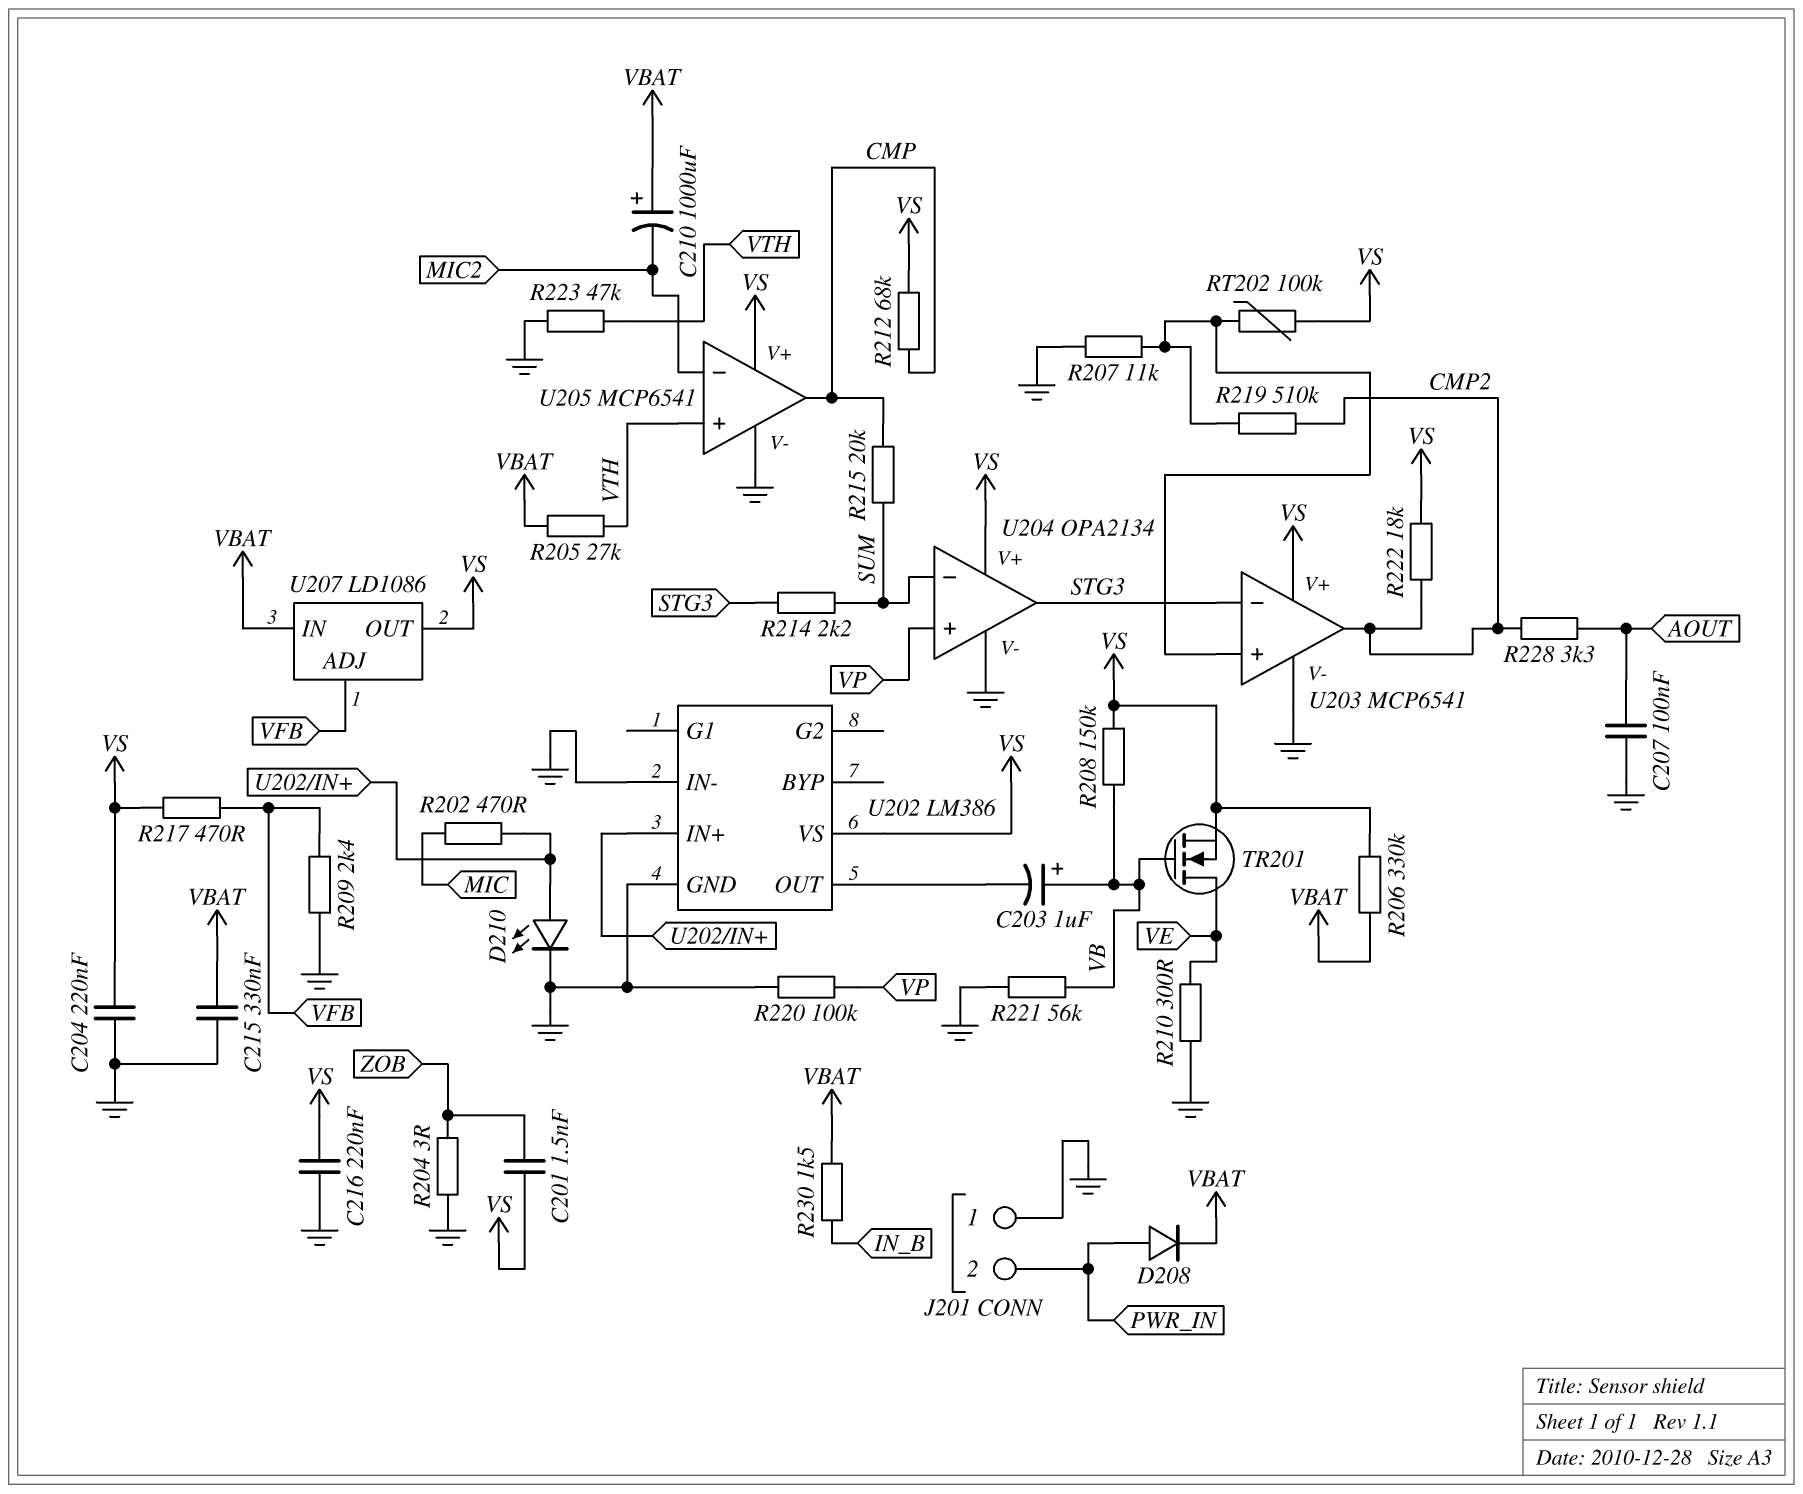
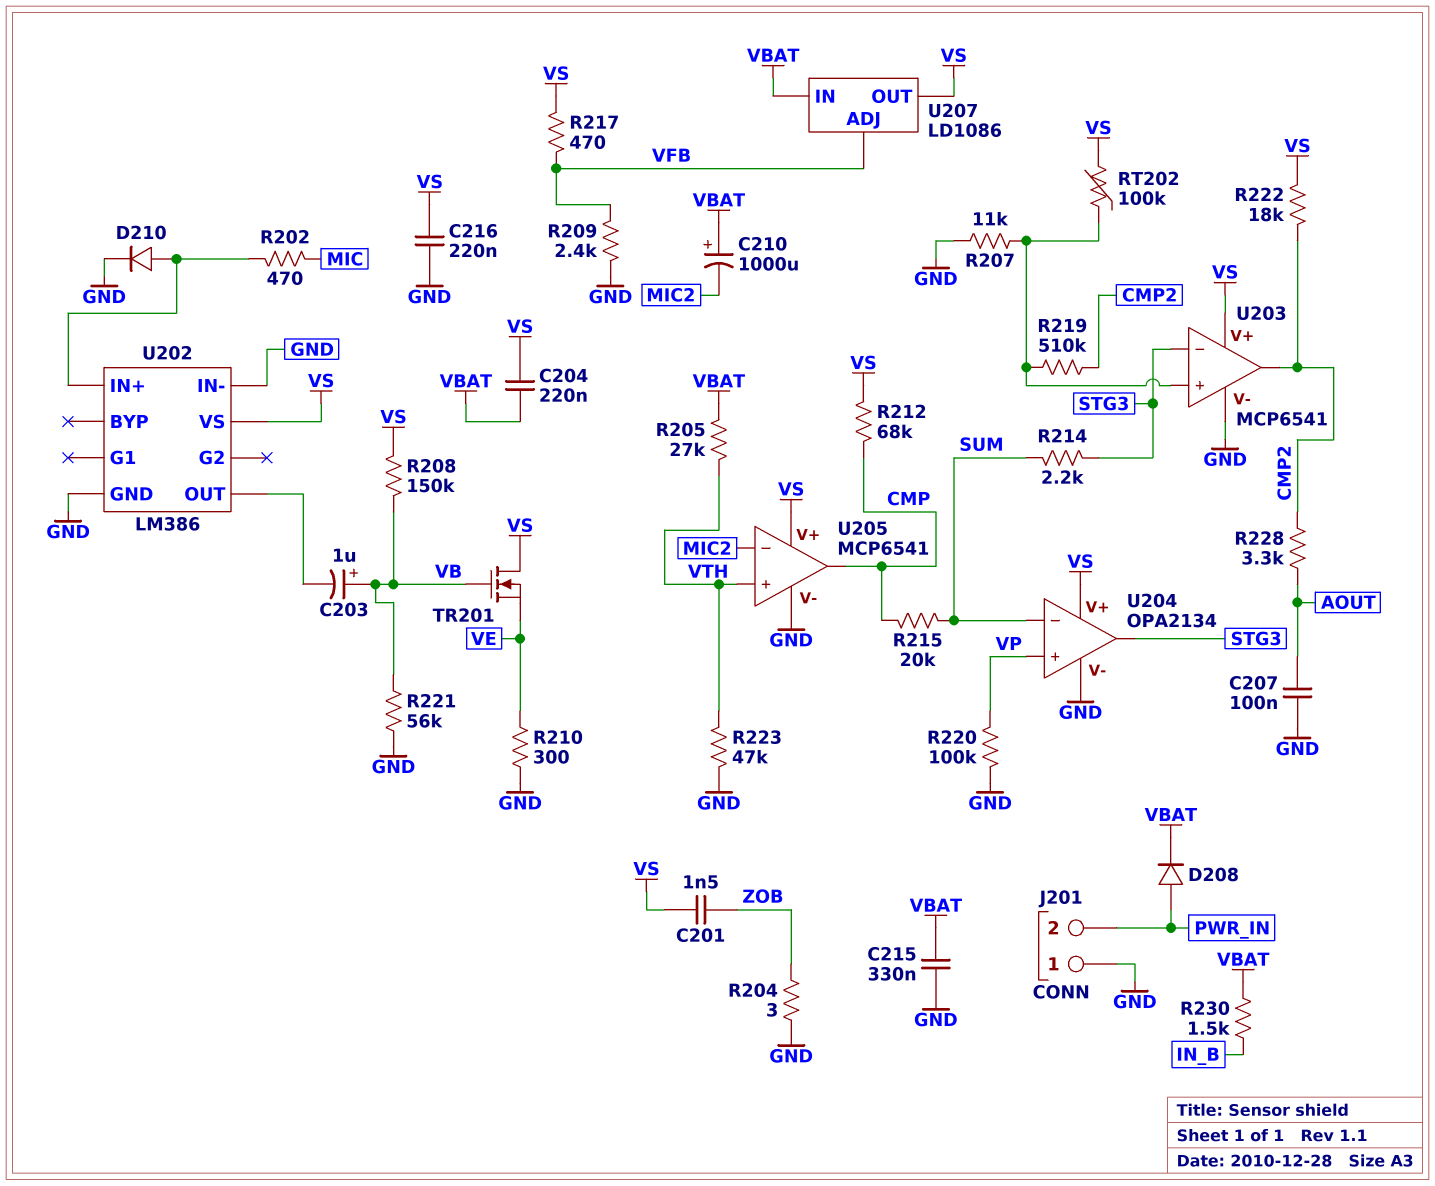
C204: 220nF (GND, VS) -> 220nF (VBAT, VS)
D210: LED (A U202/IN+, K GND) -> diode (A U202/IN+, K GND)
R206: 330k (VBAT, VS) -> none
TR201: NMOS (G VB, D VE, S VS) -> NMOS (G VB, D VS, S VE)

